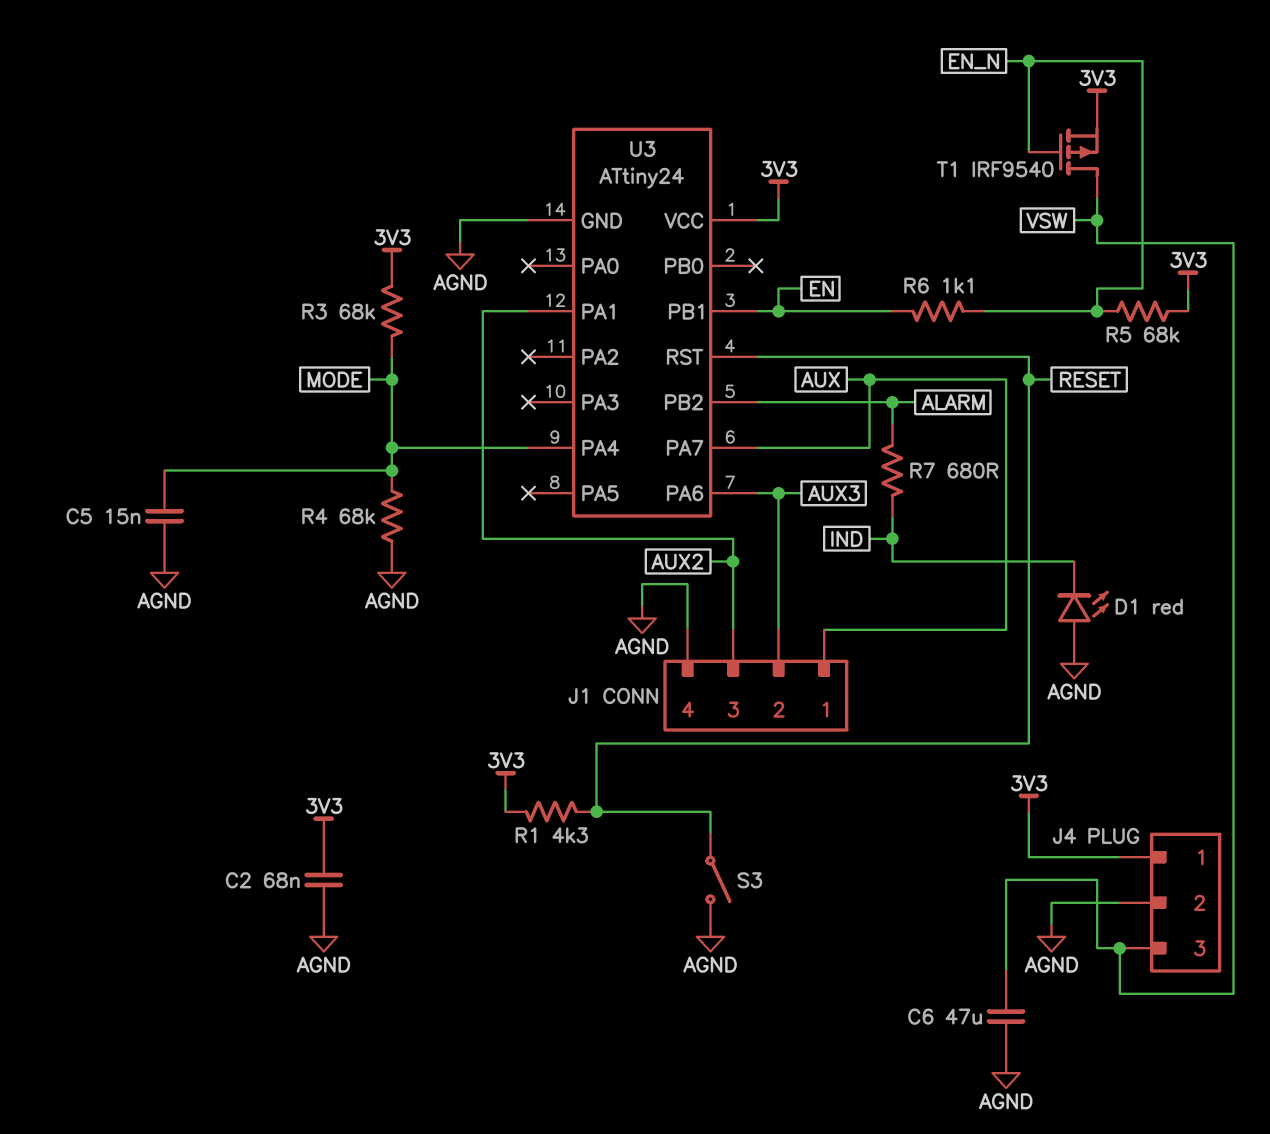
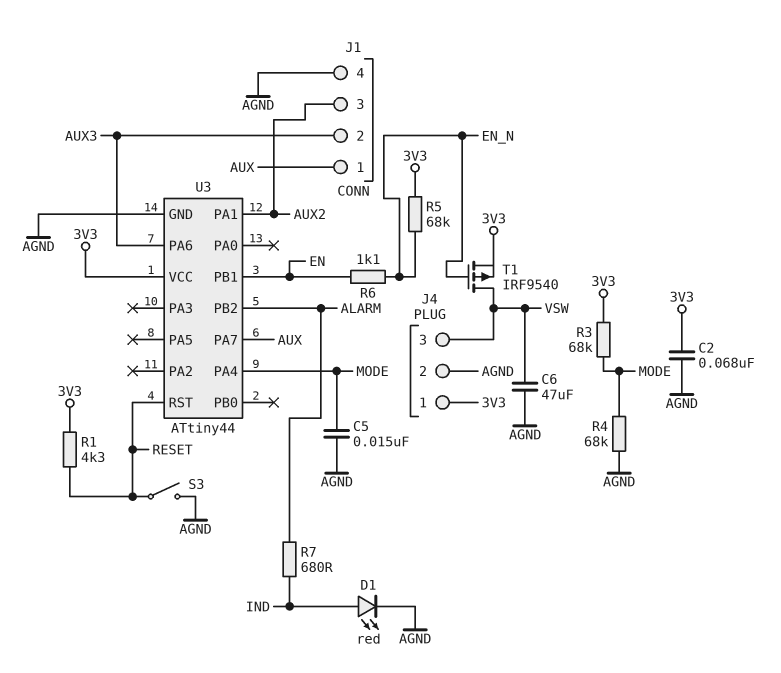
D1: LED red (A AGND, K IND) -> LED red (A IND, K AGND)
U3: ATtiny24 -> ATtiny44

